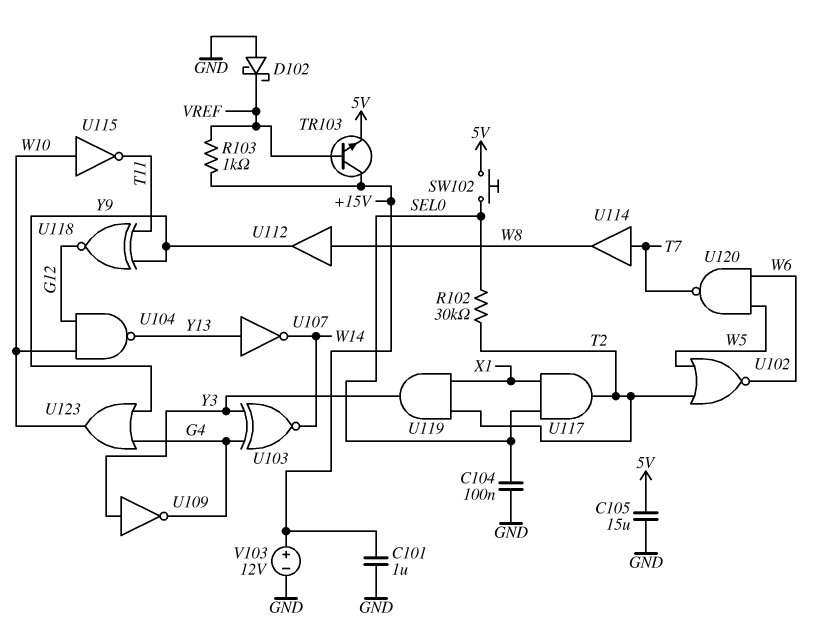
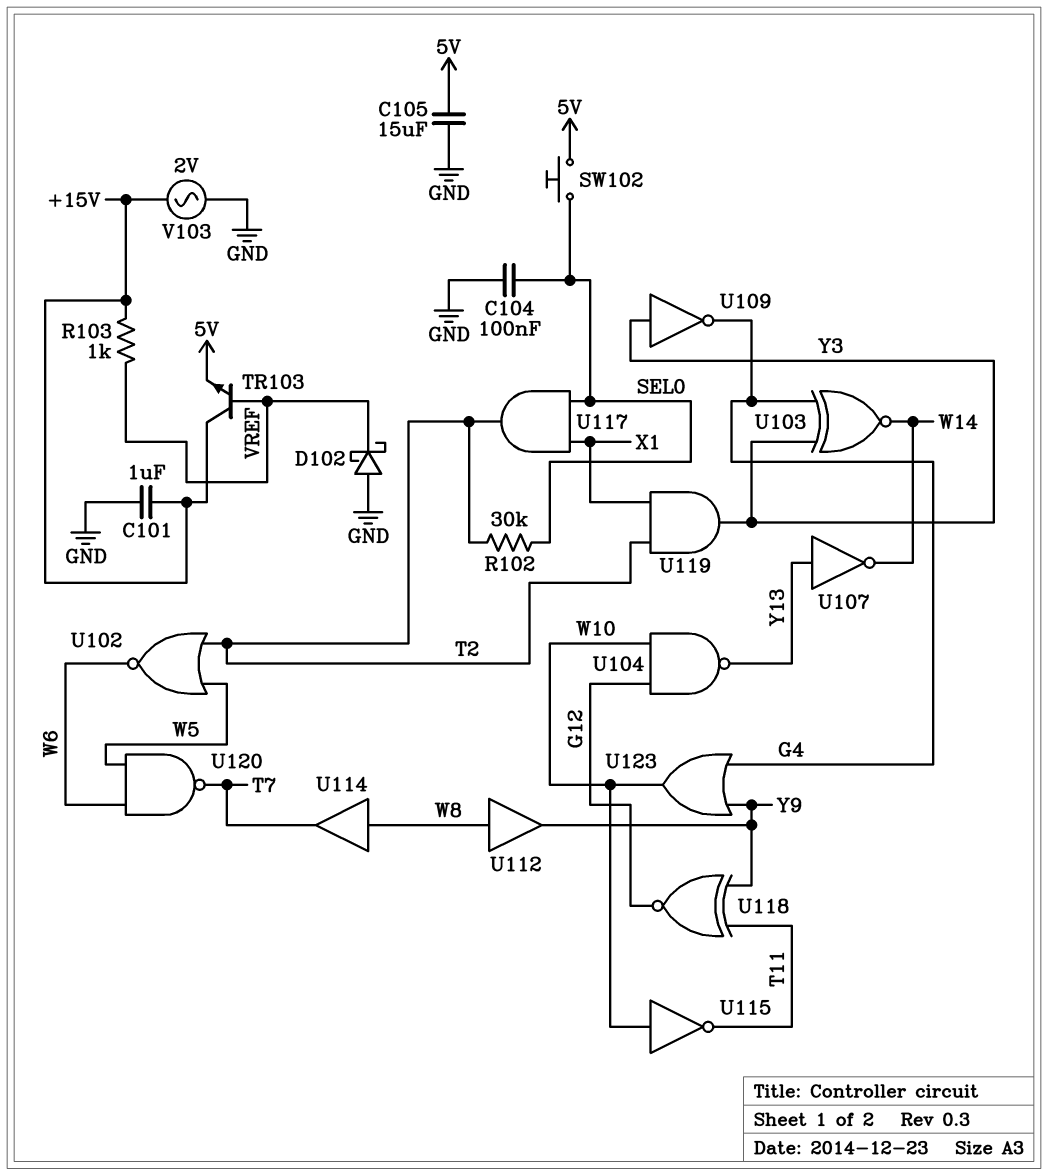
U114: buffer (in T7, out W8) -> buffer (in W8, out T7)
V103: 12V (plus +15V, minus GND) -> AC 2V (+15V, GND)

